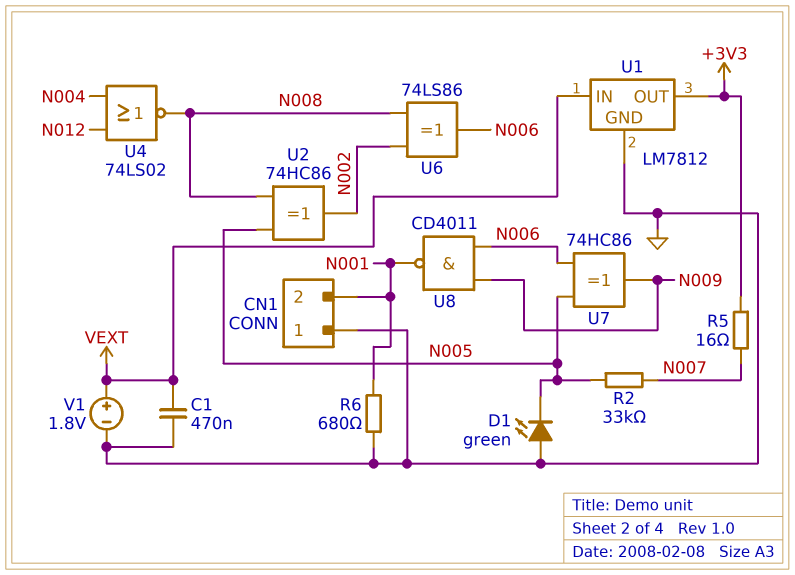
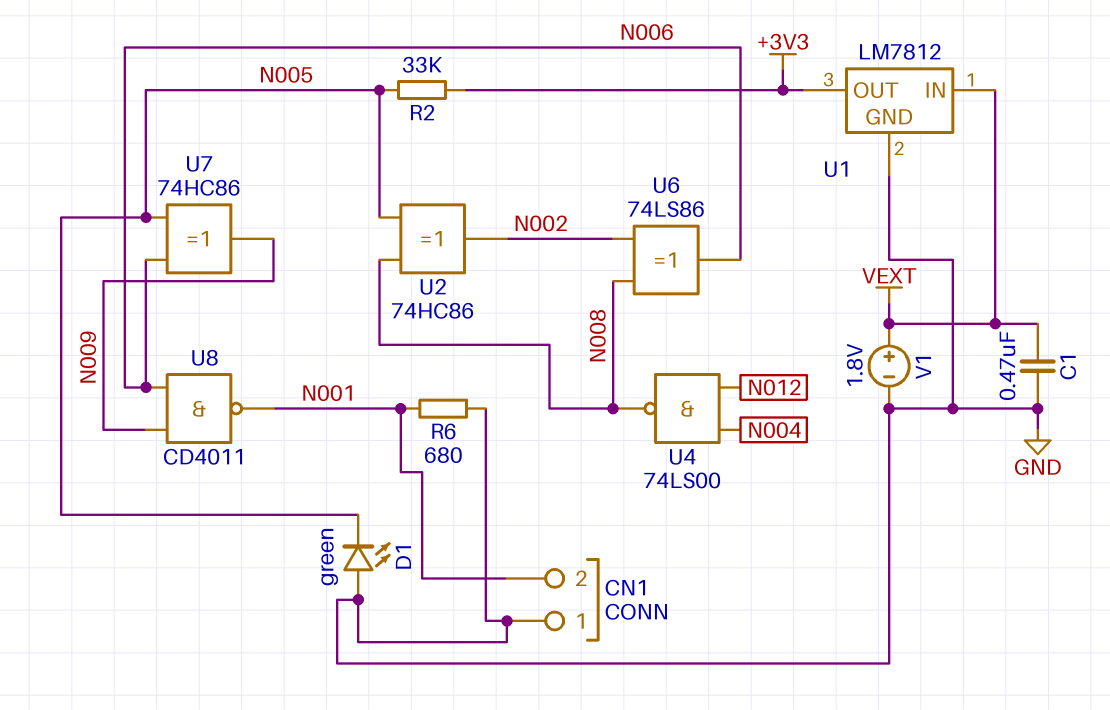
R2: 33k (N005, N007) -> 33k (+3V3, N005)
R5: 16 (+3V3, N007) -> none
U4: NOR 74LS02 (in N004, in N012, out N008) -> NAND 74LS00 (in N004, in N012, out N008)

